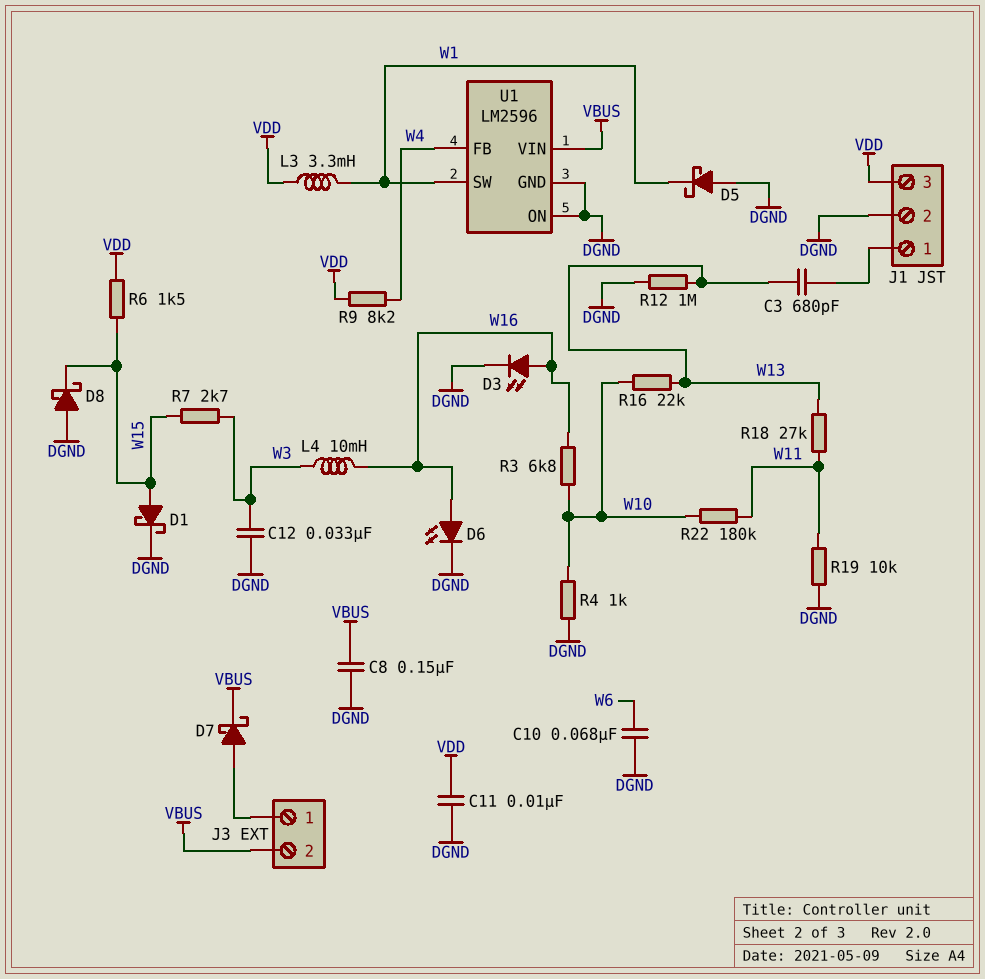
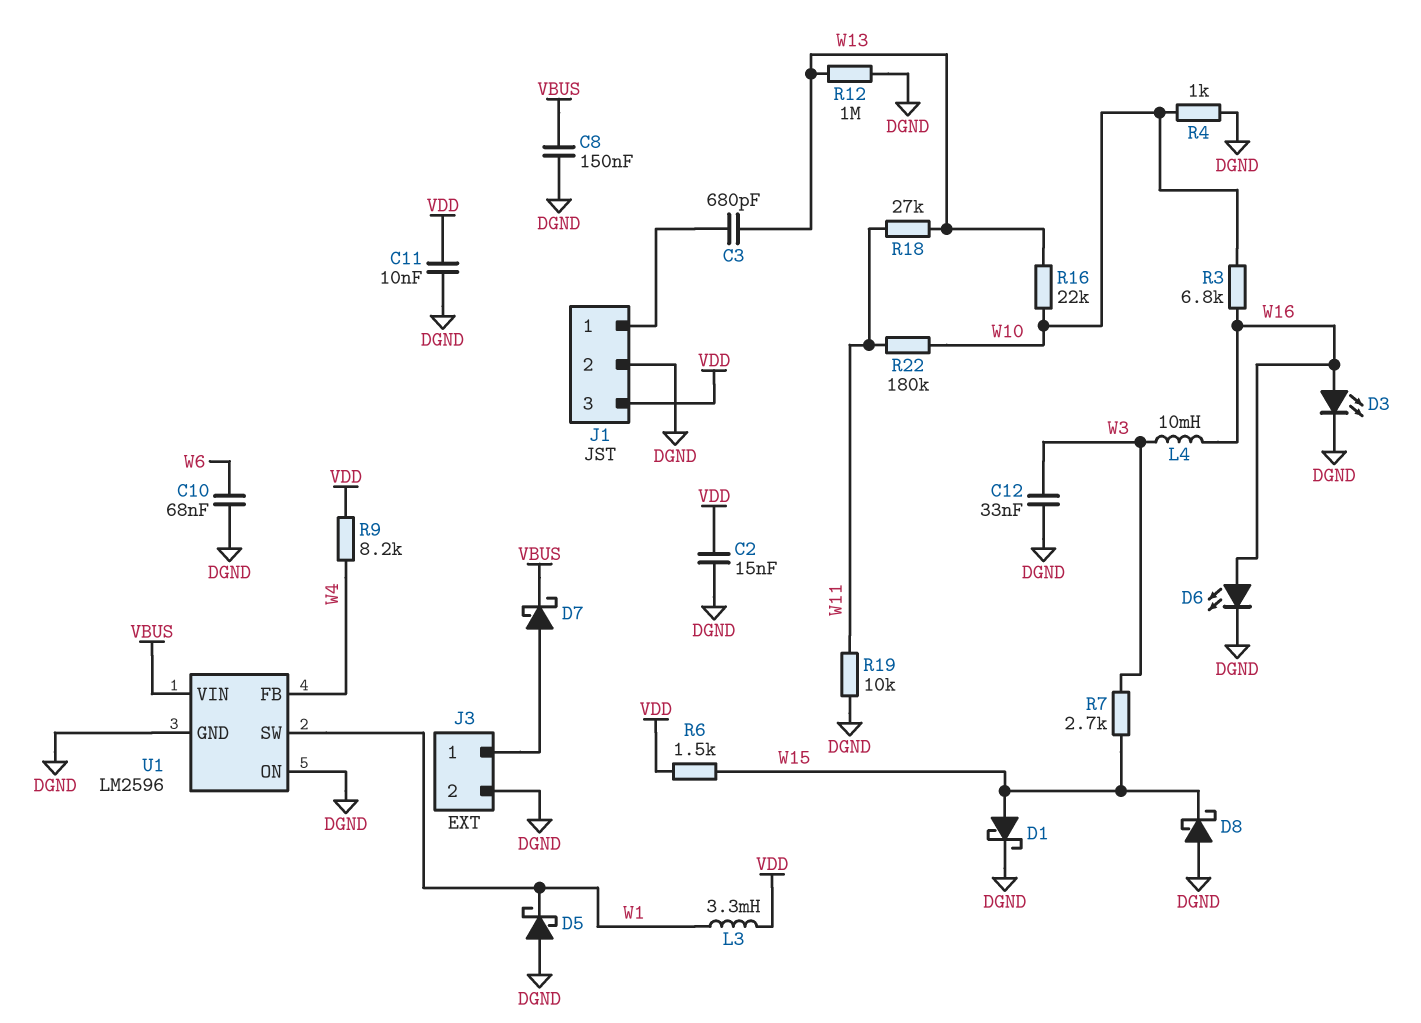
C2: none -> 15nF (DGND, VDD)
J3 pin 2: VBUS -> DGND

